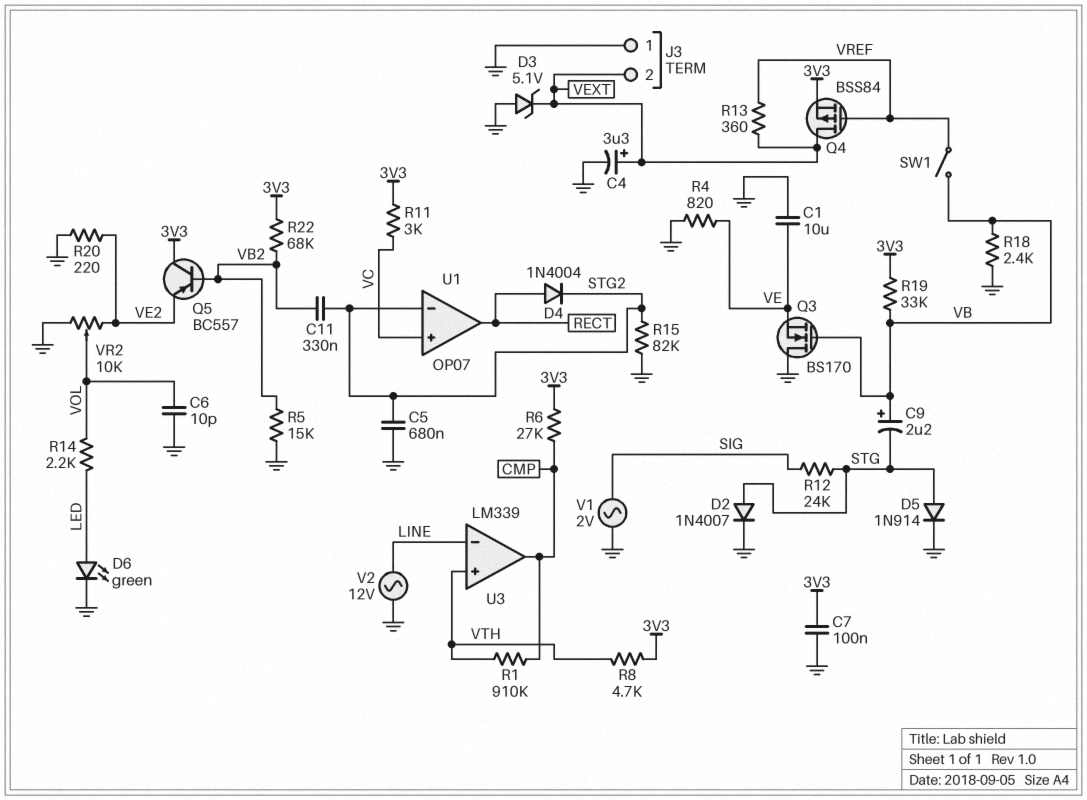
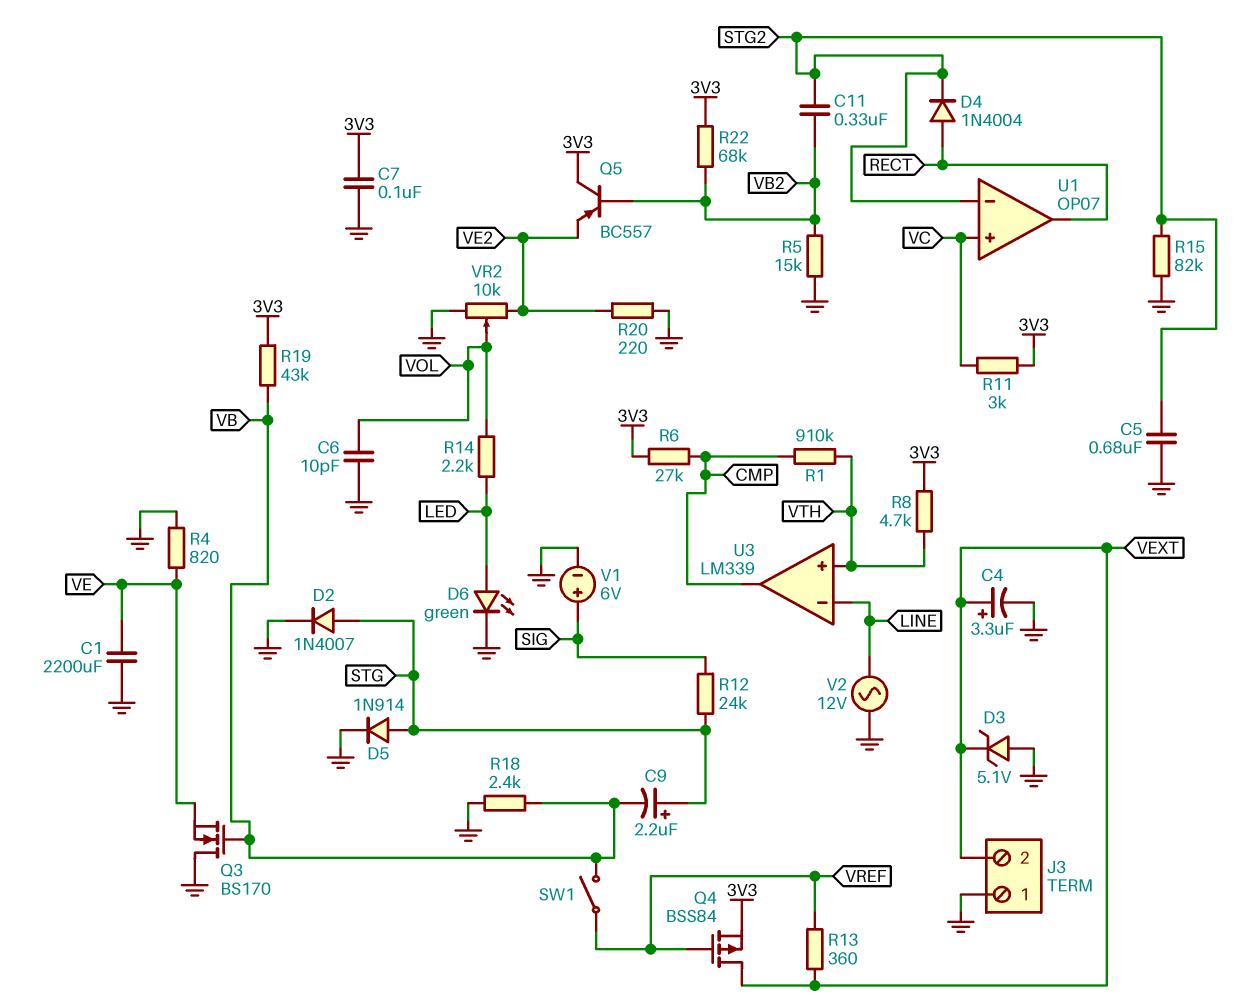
C1: 10uF (GND, VE) -> 2200uF (GND, VE)
C9: 2.2uF (plus VB, minus STG) -> 2.2uF (plus STG, minus VB)
R19: 33k (3V3, VB) -> 43k (3V3, VB)
V1: AC 2V (GND, SIG) -> 6V (plus SIG, minus GND)

